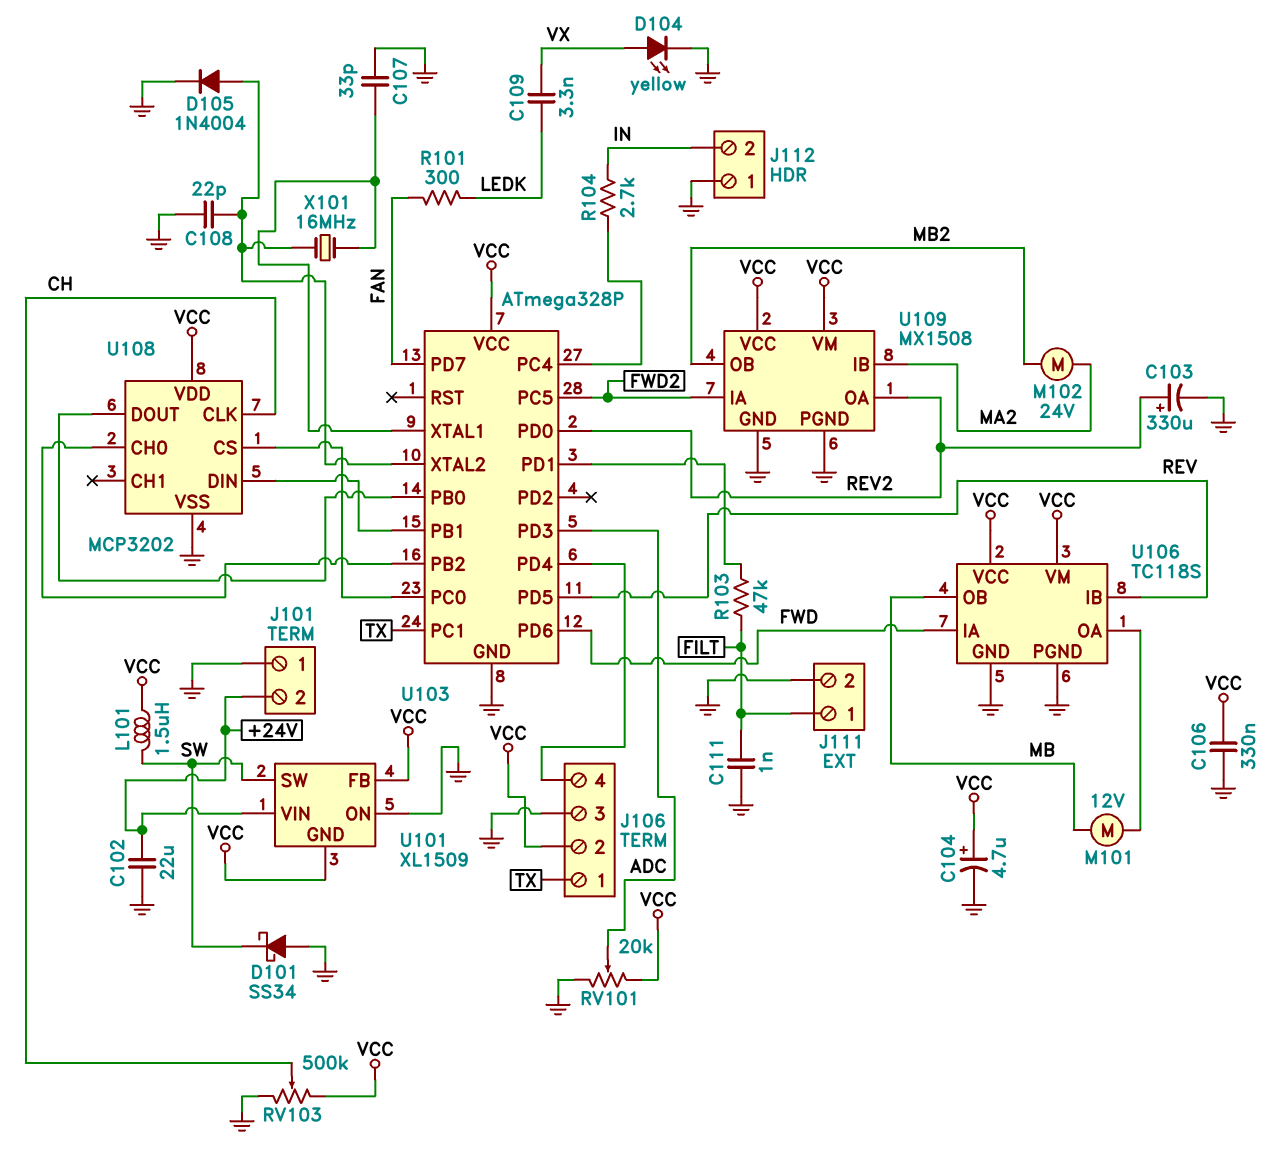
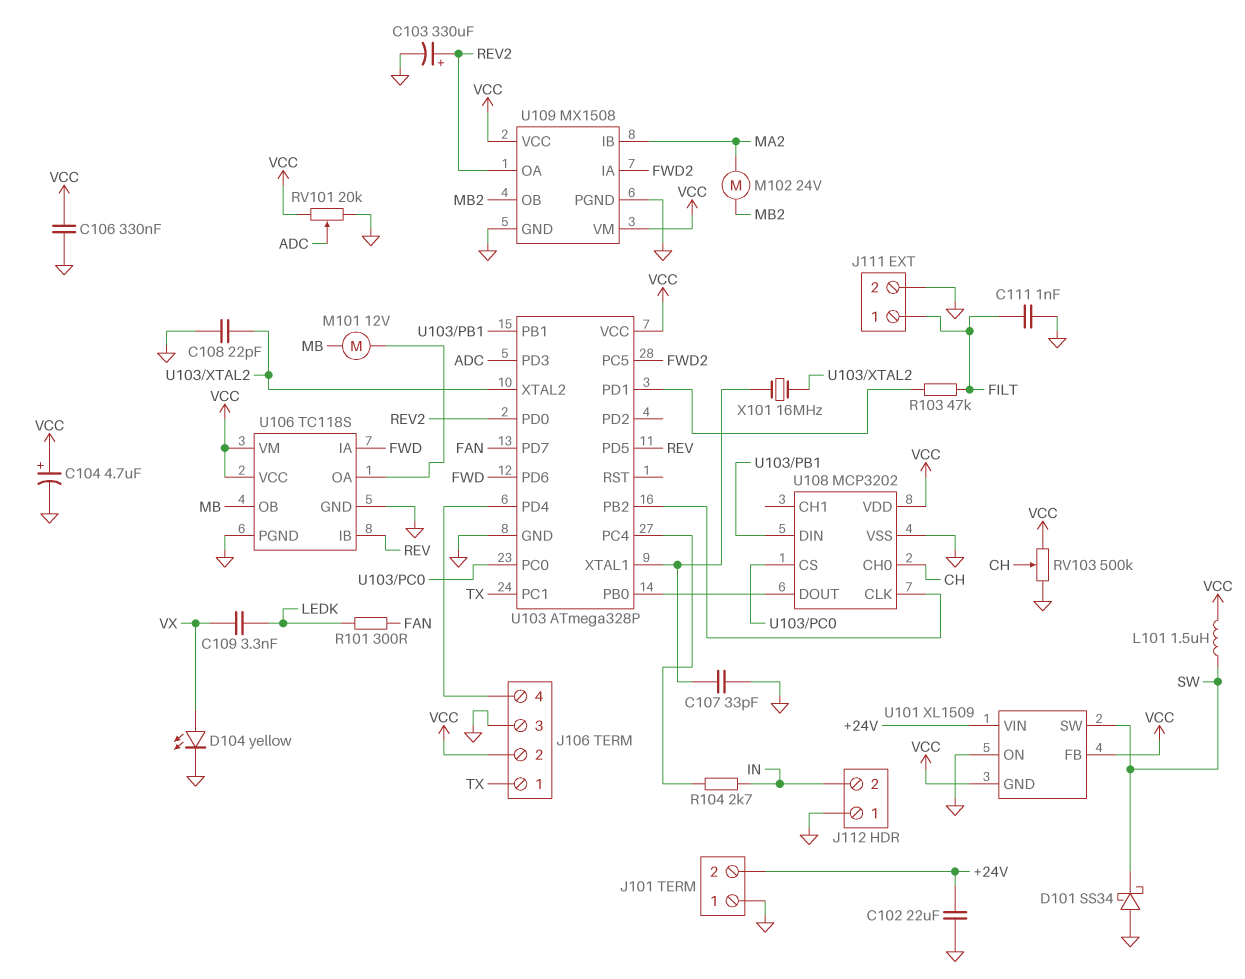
D105: diode 1N4004 (A U103/XTAL2, K GND) -> none
U108 pin CH0: U103/PB2 -> CH
U108 pin CLK: CH -> U103/PB2

